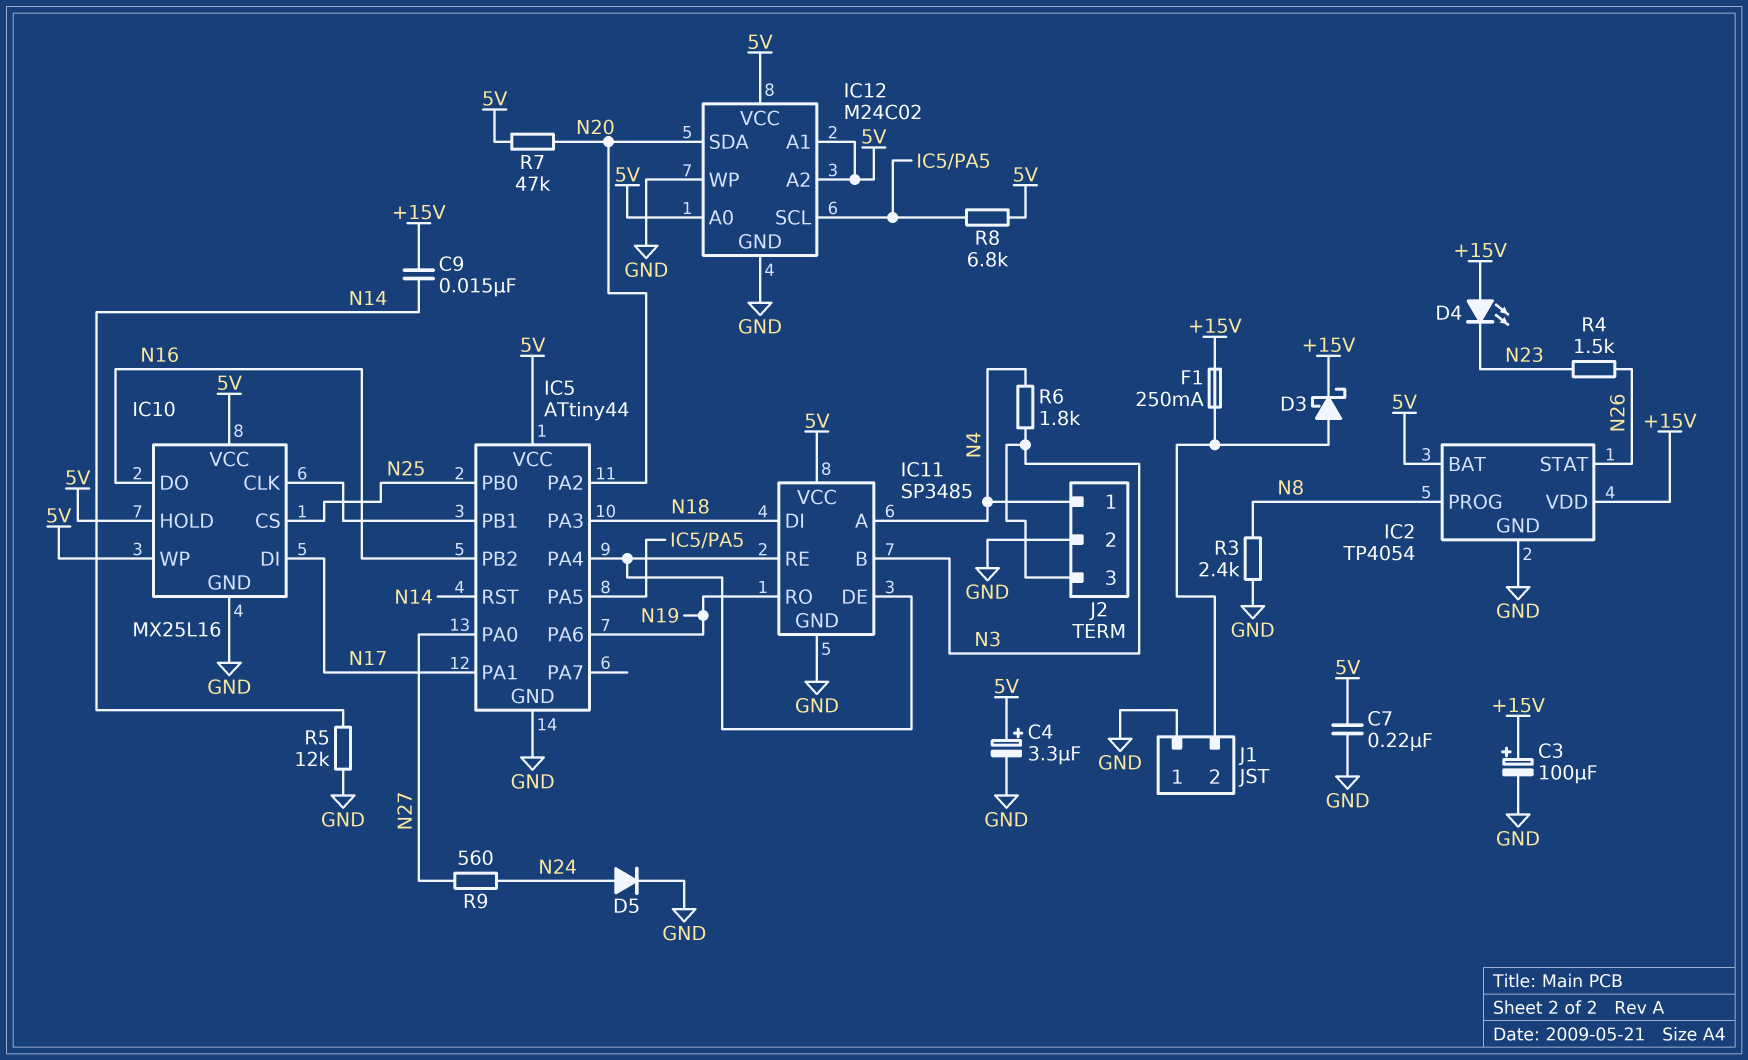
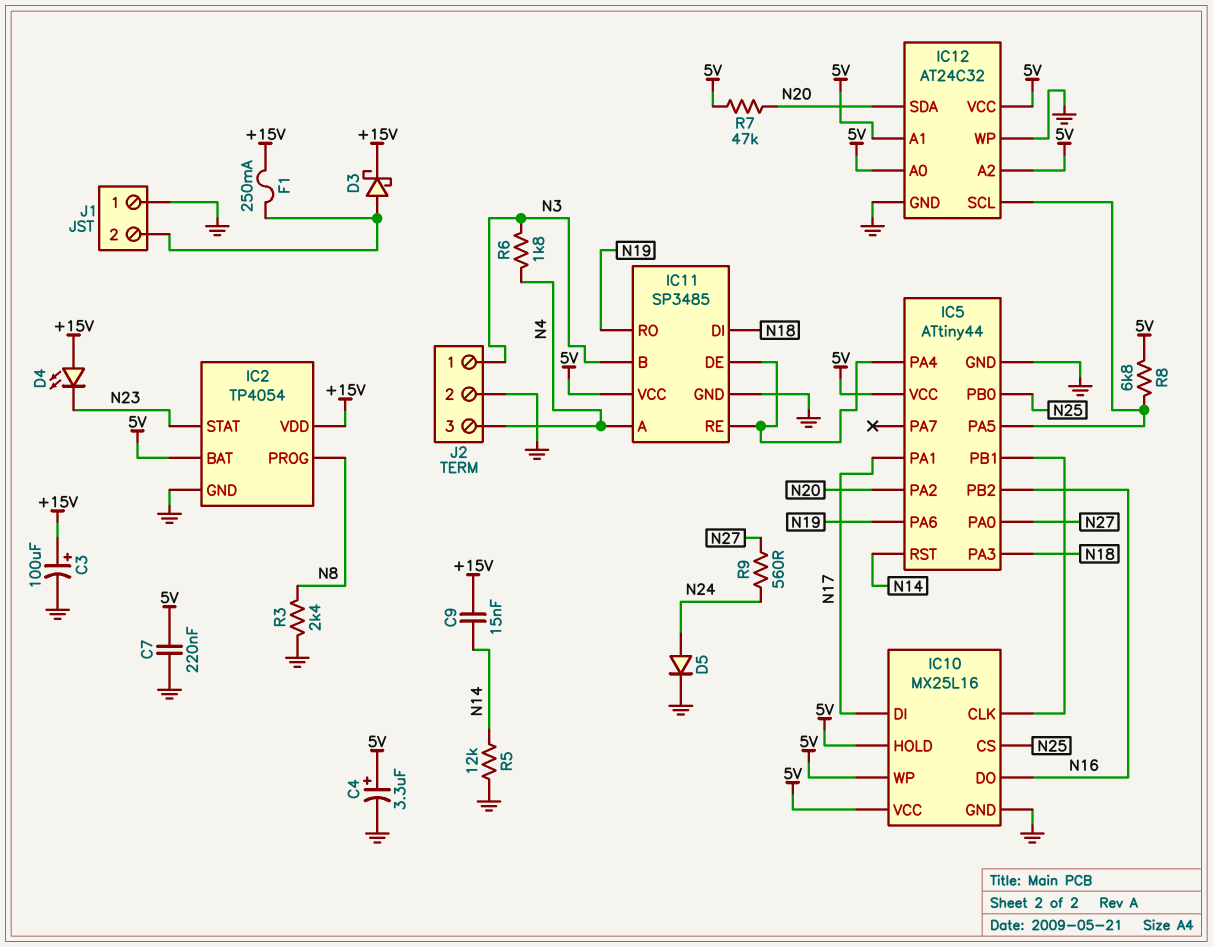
IC2 pin STAT: N26 -> N23
IC12: M24C02 -> AT24C32
J2 pin 1: N4 -> N3
J2 pin 3: N3 -> N4
R4: 1.5k (N23, N26) -> none

